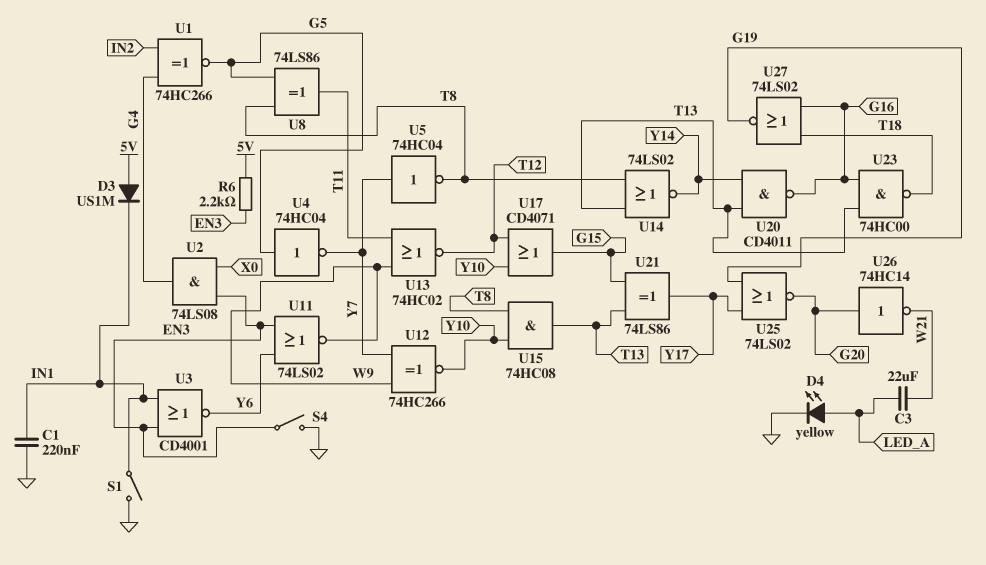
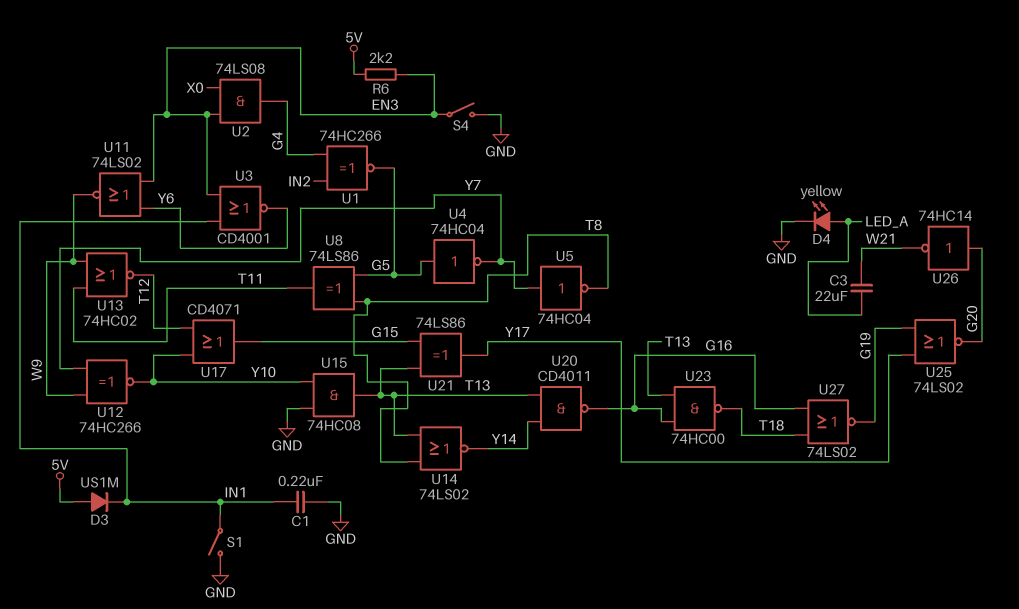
U15: AND 74HC08 (in T8, in Y10, out T13) -> AND 74HC08 (in GND, in Y10, out T13)

